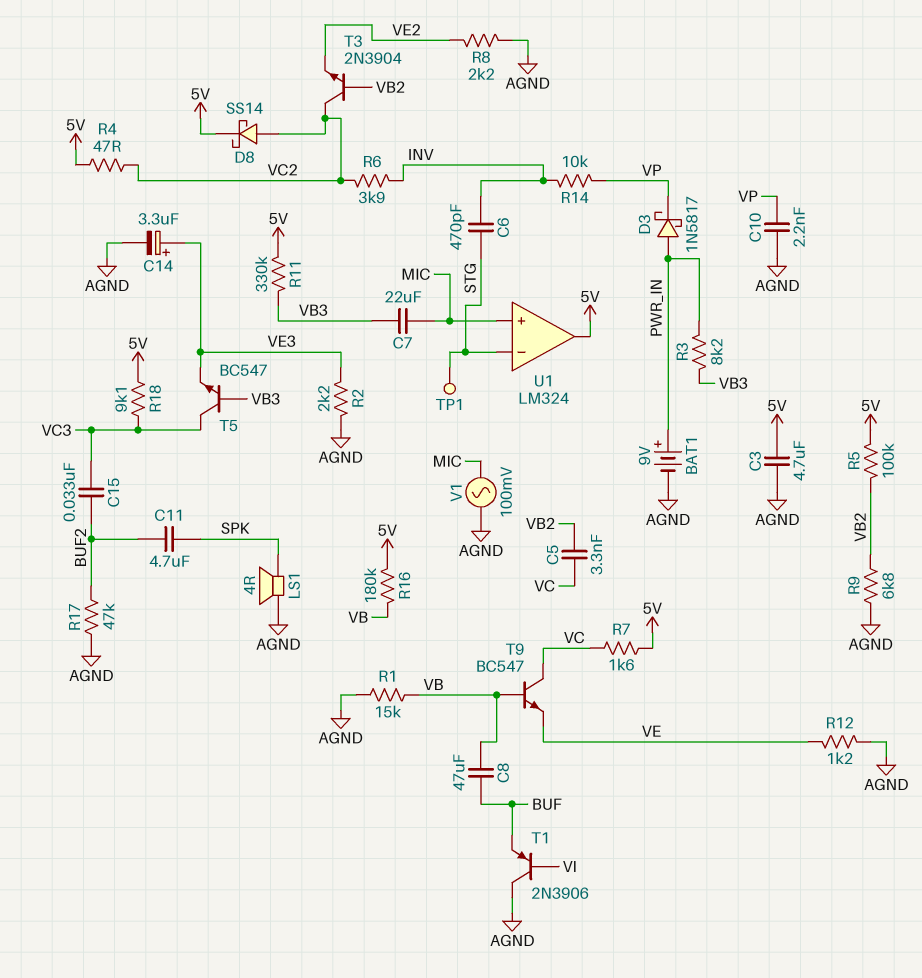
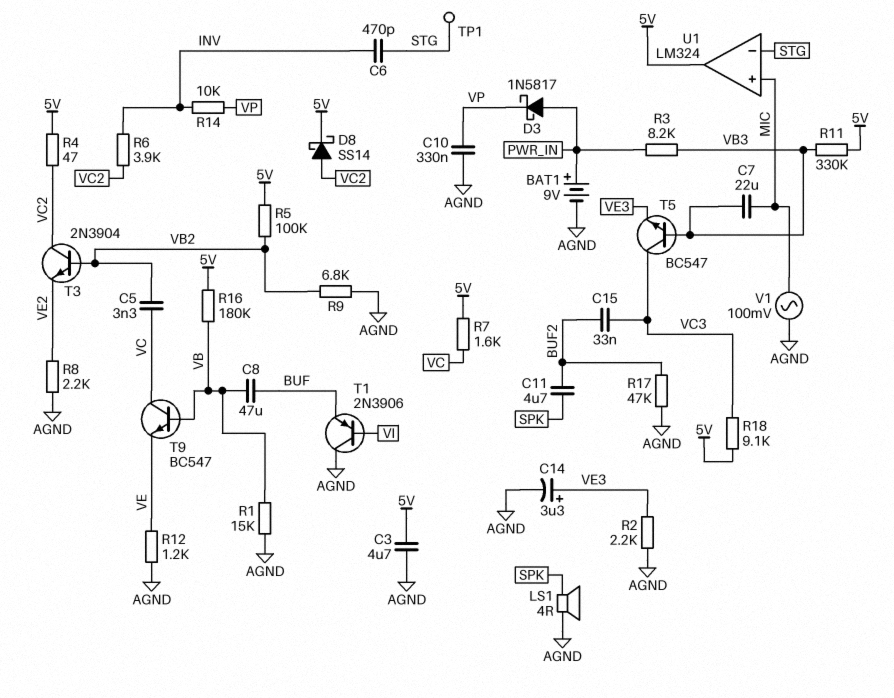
C10: 2.2nF (AGND, VP) -> 330nF (AGND, VP)

